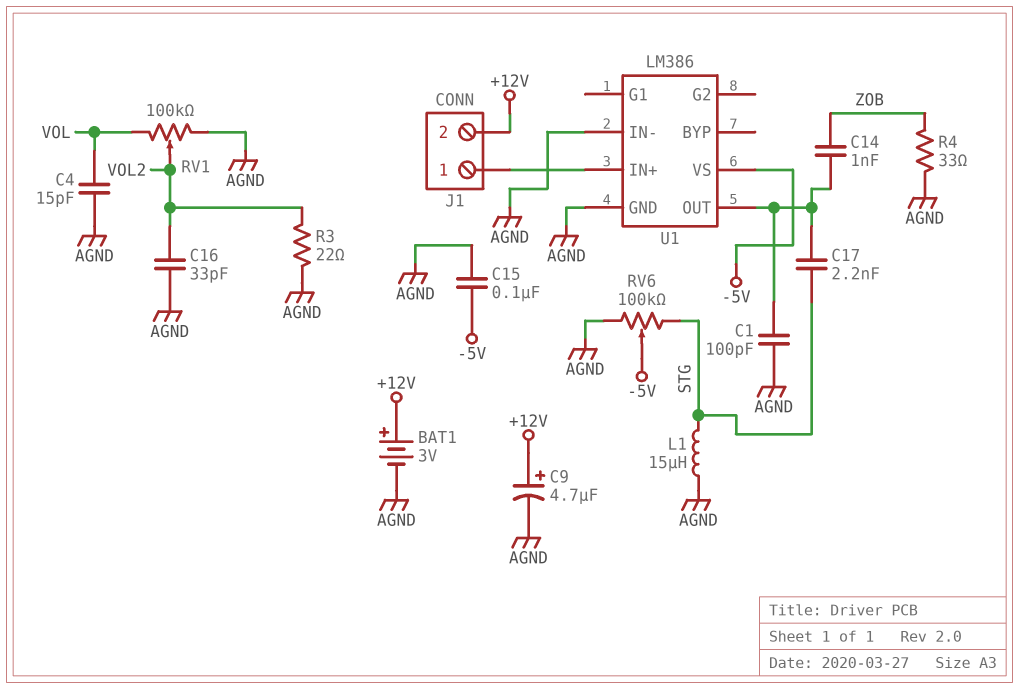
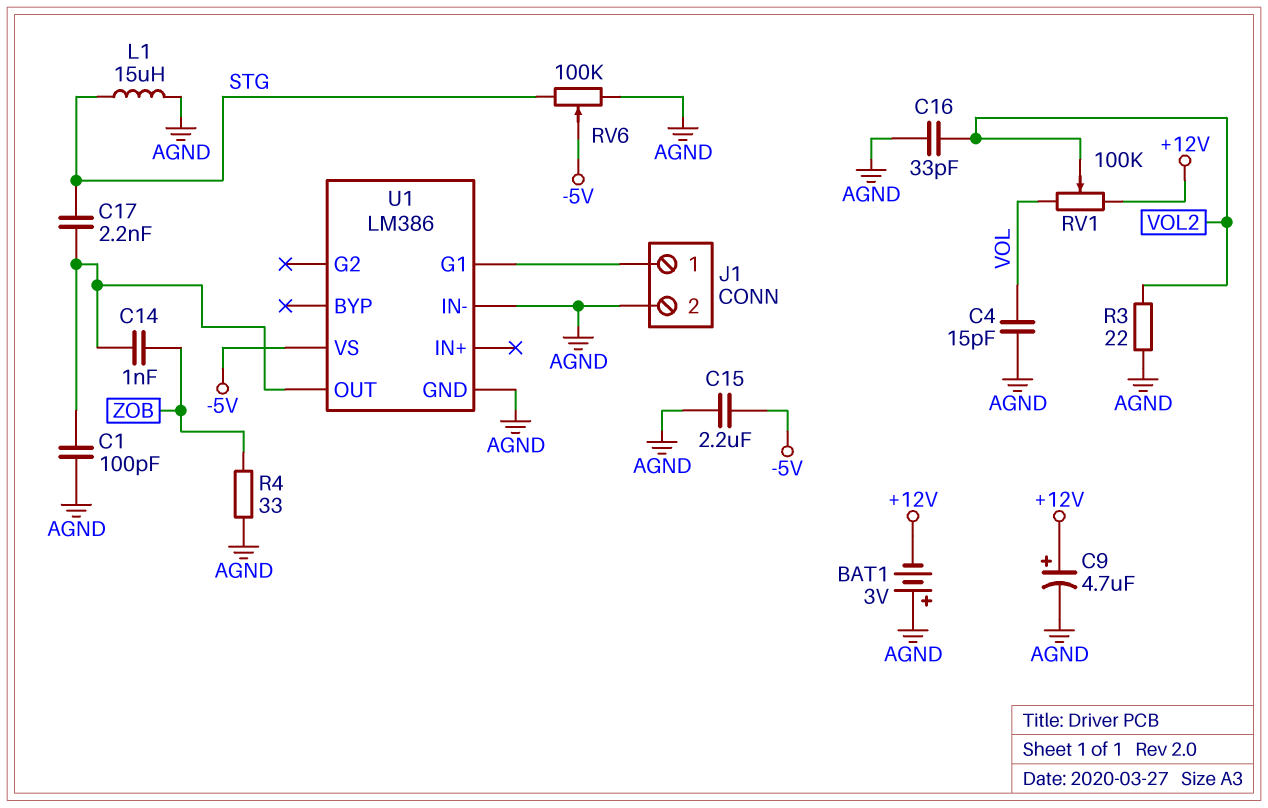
BAT1: 3V (plus +12V, minus AGND) -> 3V (plus AGND, minus +12V)
C15: 100nF (-5V, AGND) -> 2.2uF (-5V, AGND)
J1 pin 2: +12V -> AGND
RV1: 100k (AGND, VOL, wiper VOL2) -> 100k (+12V, VOL, wiper VOL2)
U1 pin G1: none -> J1/1
U1 pin IN+: J1/1 -> none

